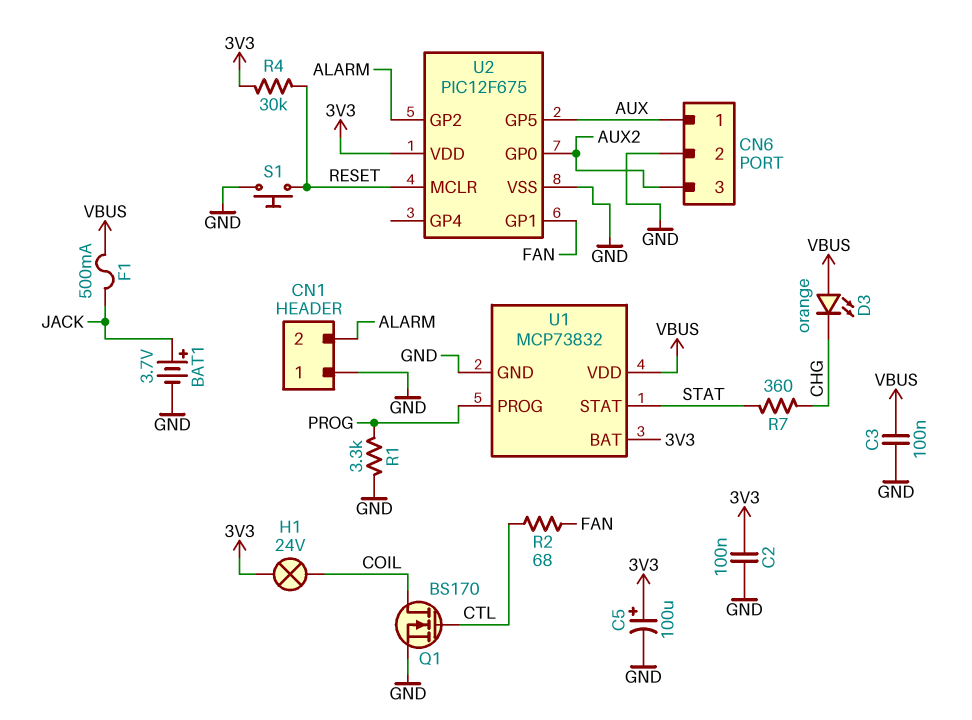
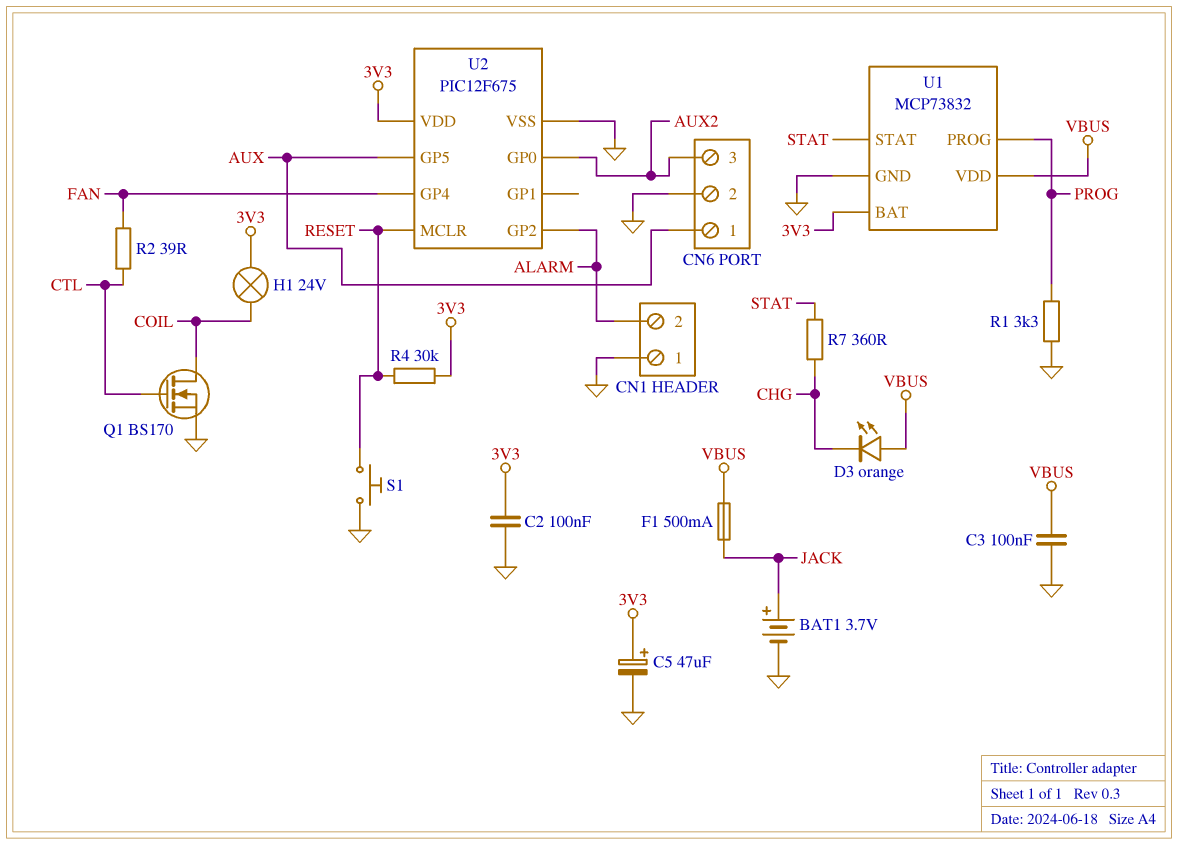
C5: 100uF (plus 3V3, minus GND) -> 47uF (plus 3V3, minus GND)
R2: 68 (CTL, FAN) -> 39 (CTL, FAN)
U2 pin GP1: FAN -> none
U2 pin GP4: none -> FAN

